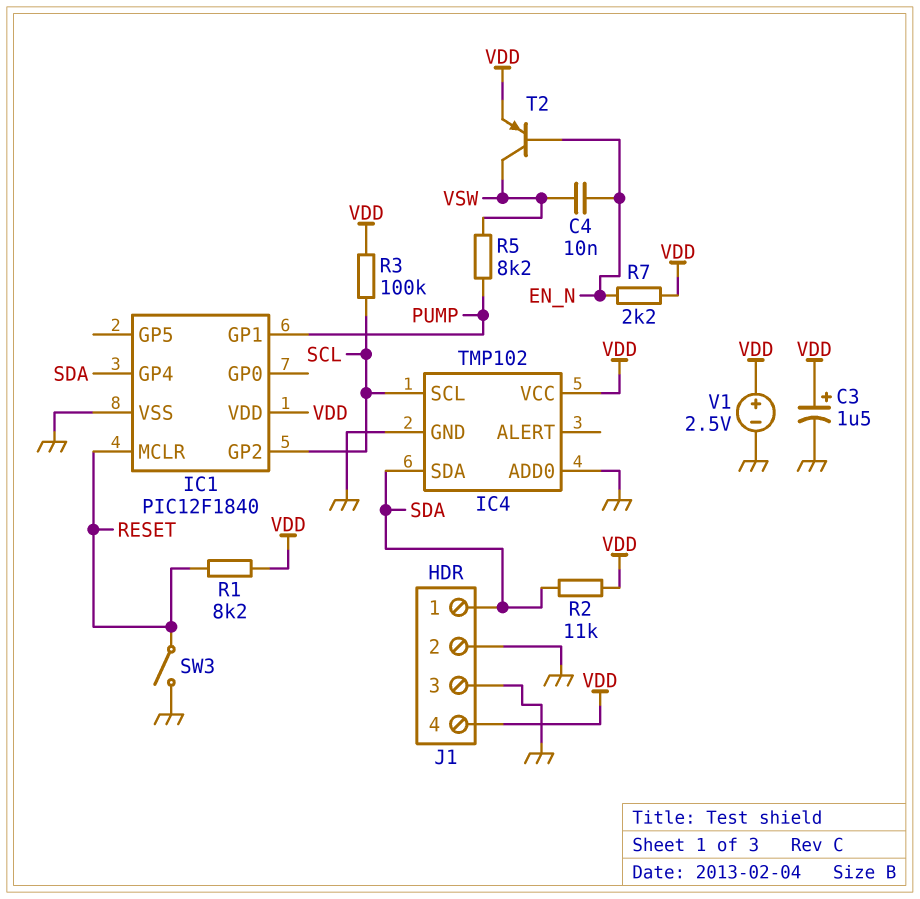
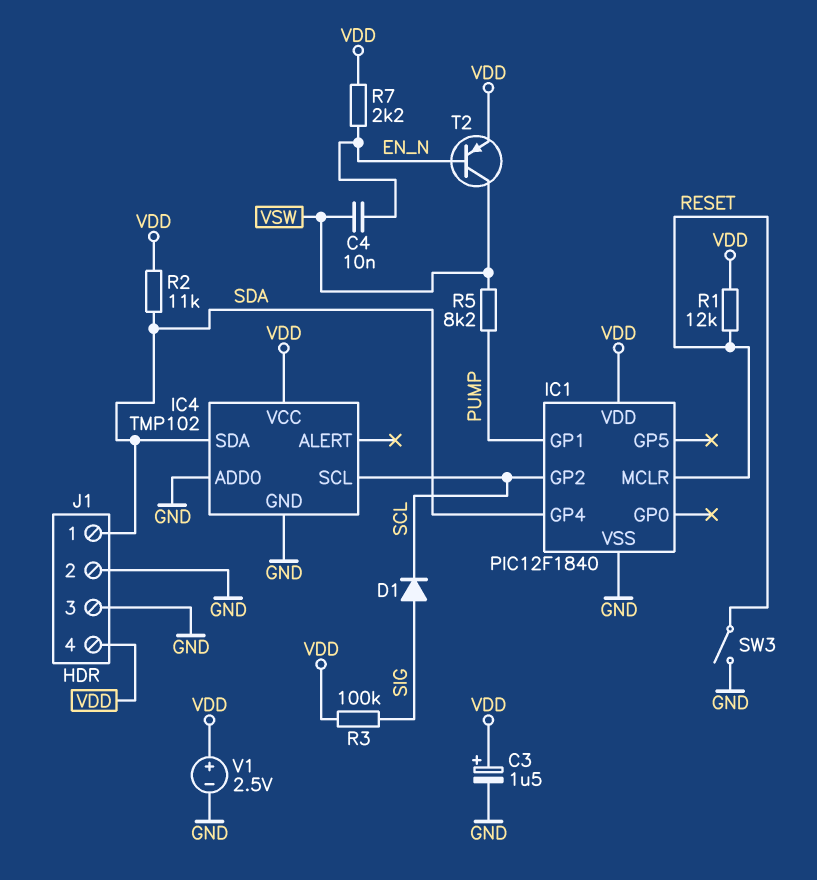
D1: none -> diode (A SIG, K SCL)
R1: 8.2k (RESET, VDD) -> 12k (RESET, VDD)
R3: 100k (SCL, VDD) -> 100k (SIG, VDD)

